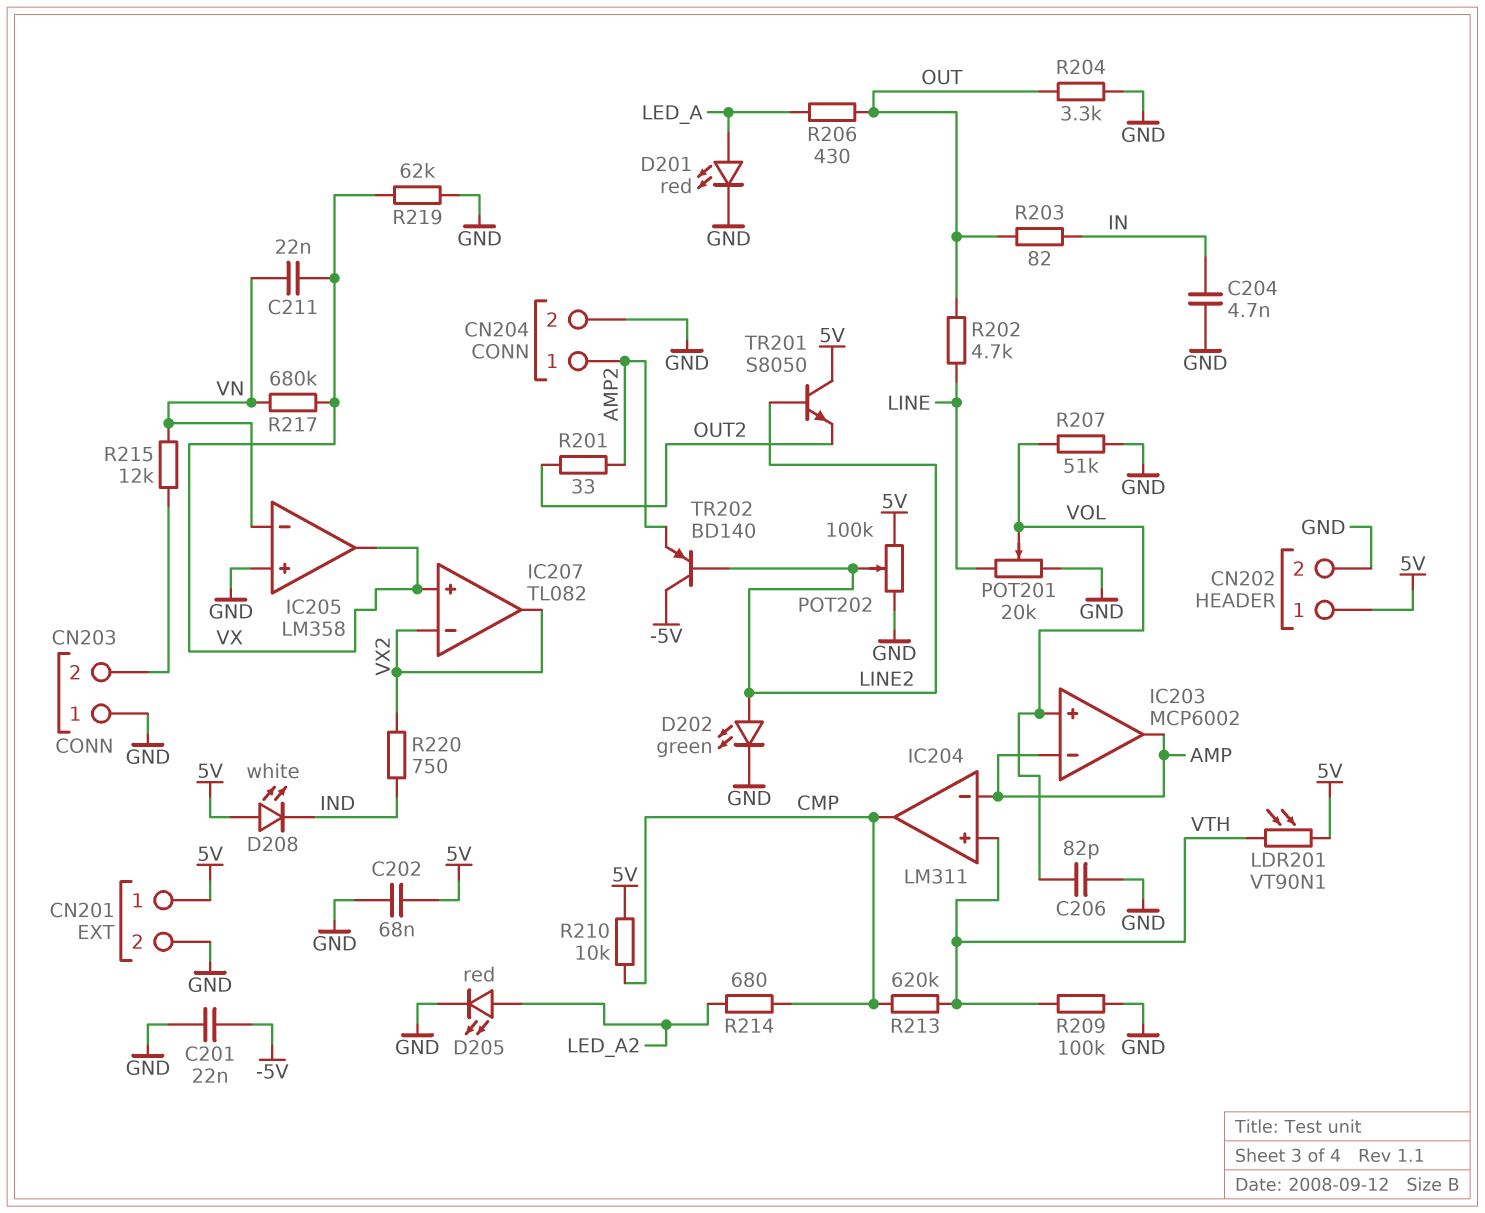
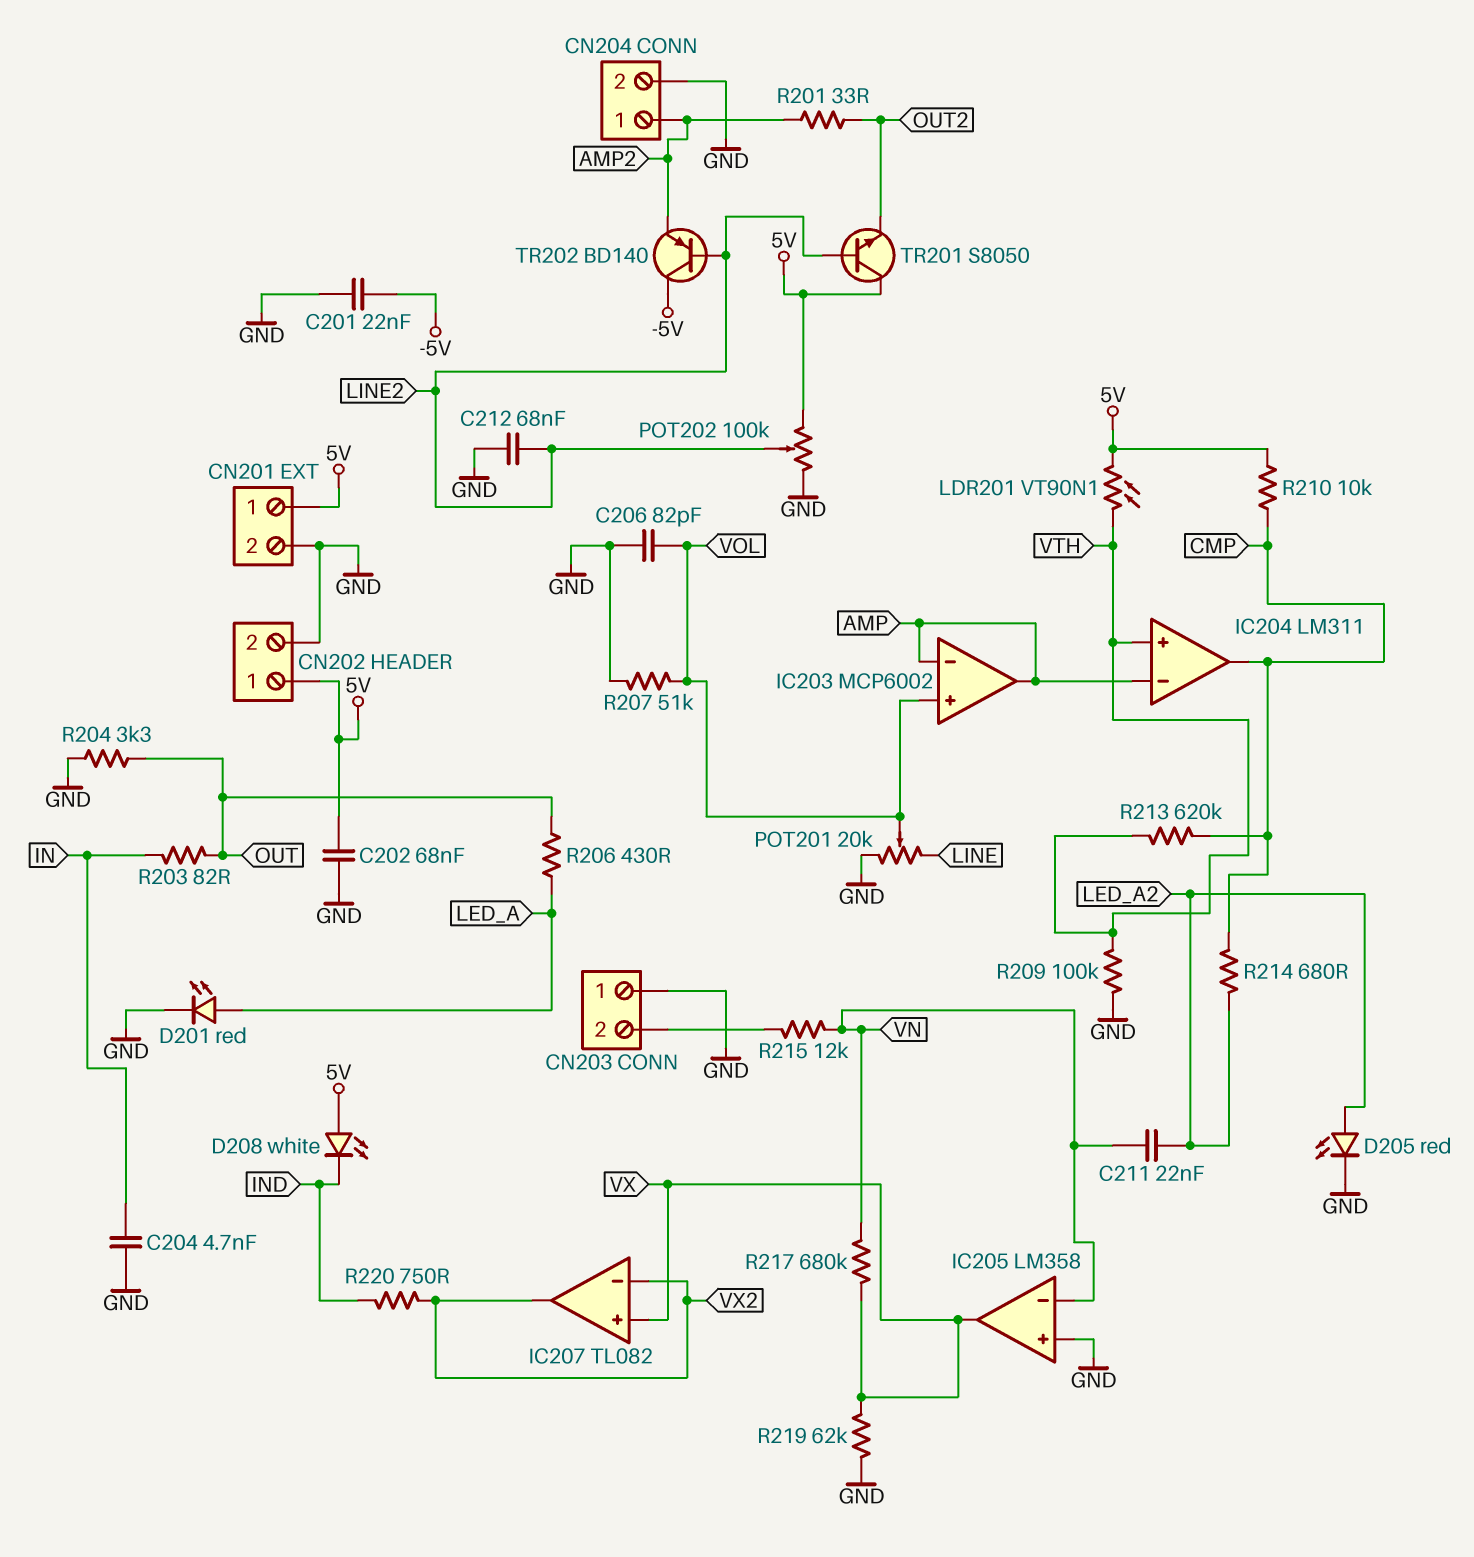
C211: 22nF (VN, VX) -> 22nF (LED_A2, VN)
C212: none -> 68nF (GND, LINE2)
D202: LED green (A LINE2, K GND) -> none
R202: 4.7k (LINE, OUT) -> none

